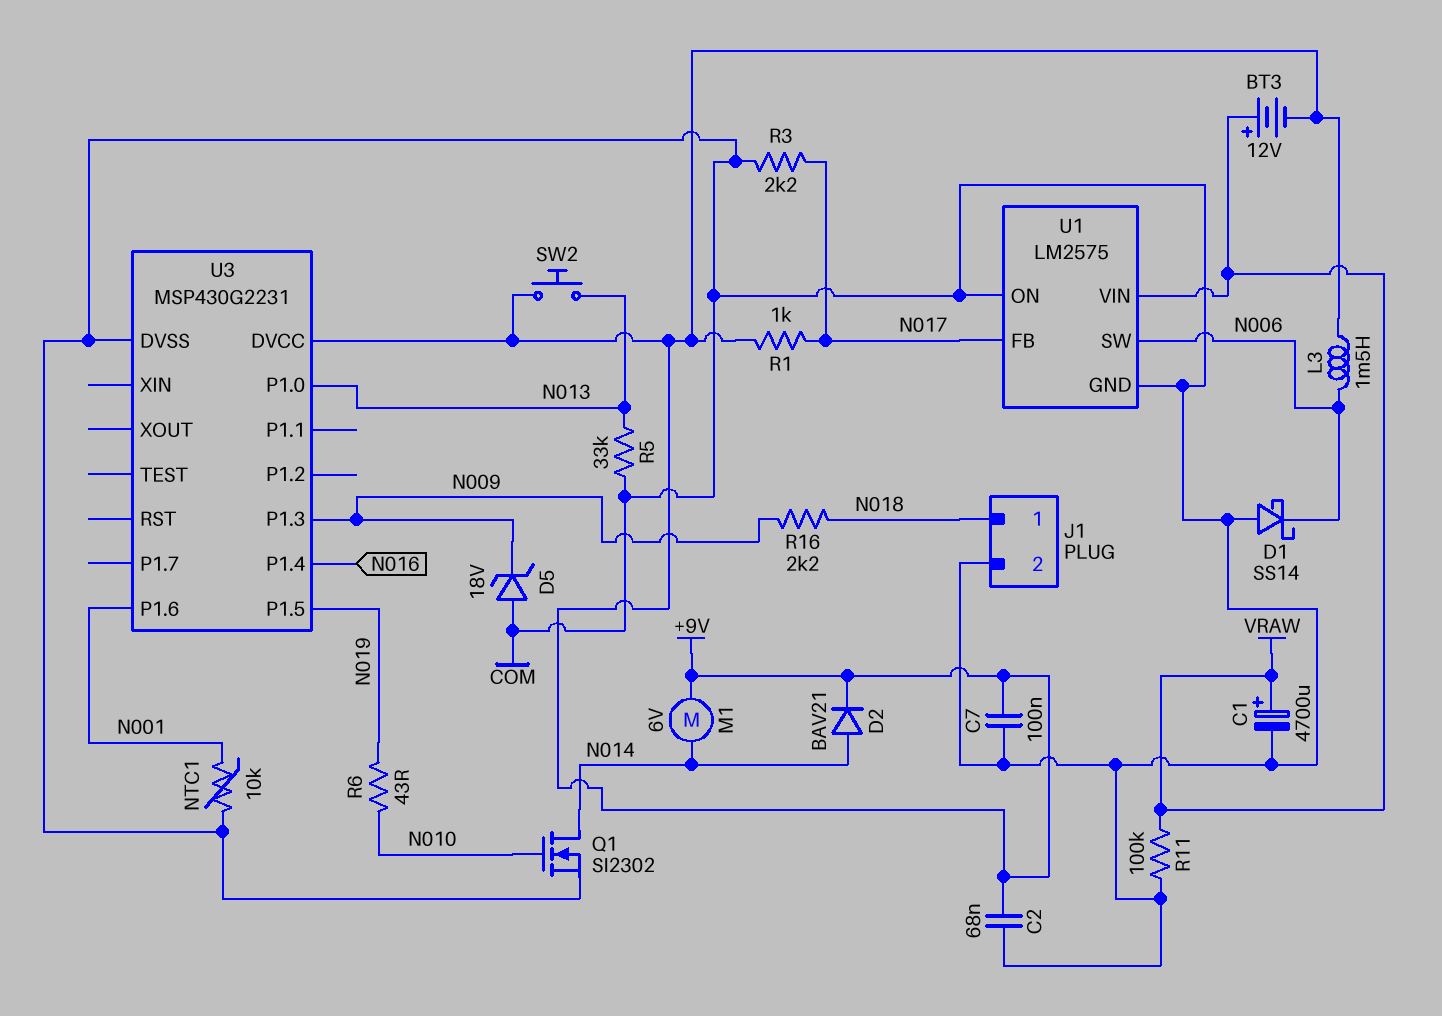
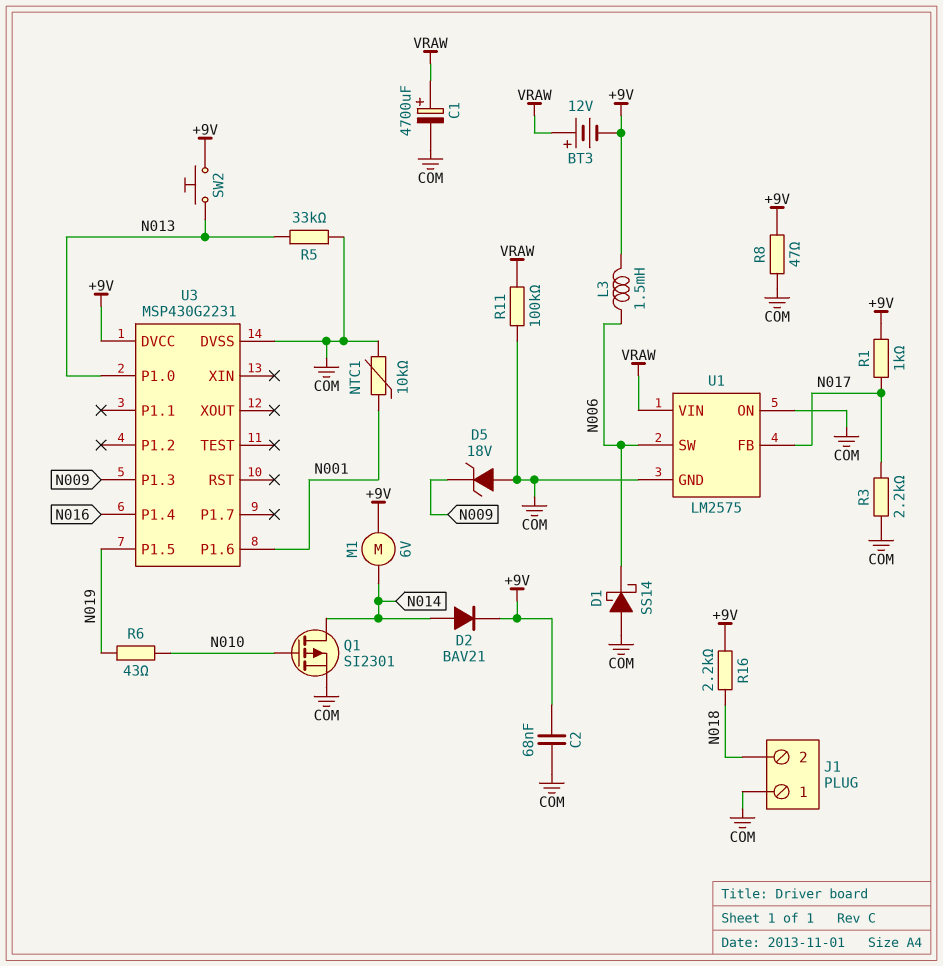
C7: 100nF (+9V, COM) -> none
J1 pin 1: N018 -> COM
J1 pin 2: COM -> N018
Q1: NMOS SI2302 (G N010, D N014, S COM) -> PMOS SI2301 (G N010, D N014, S COM)
R8: none -> 47 (+9V, COM)
R16: 2.2k (N009, N018) -> 2.2k (+9V, N018)

